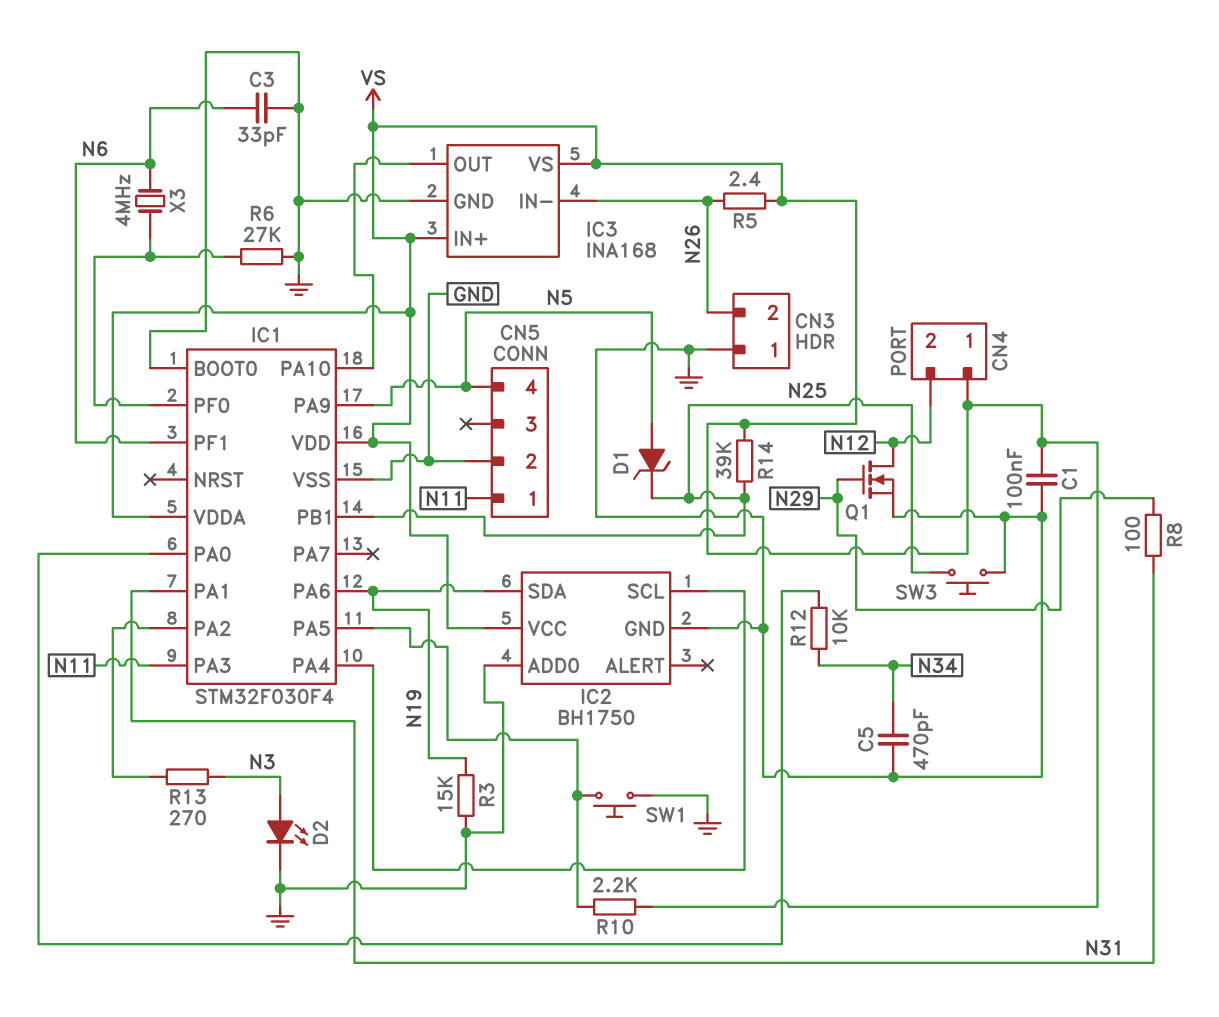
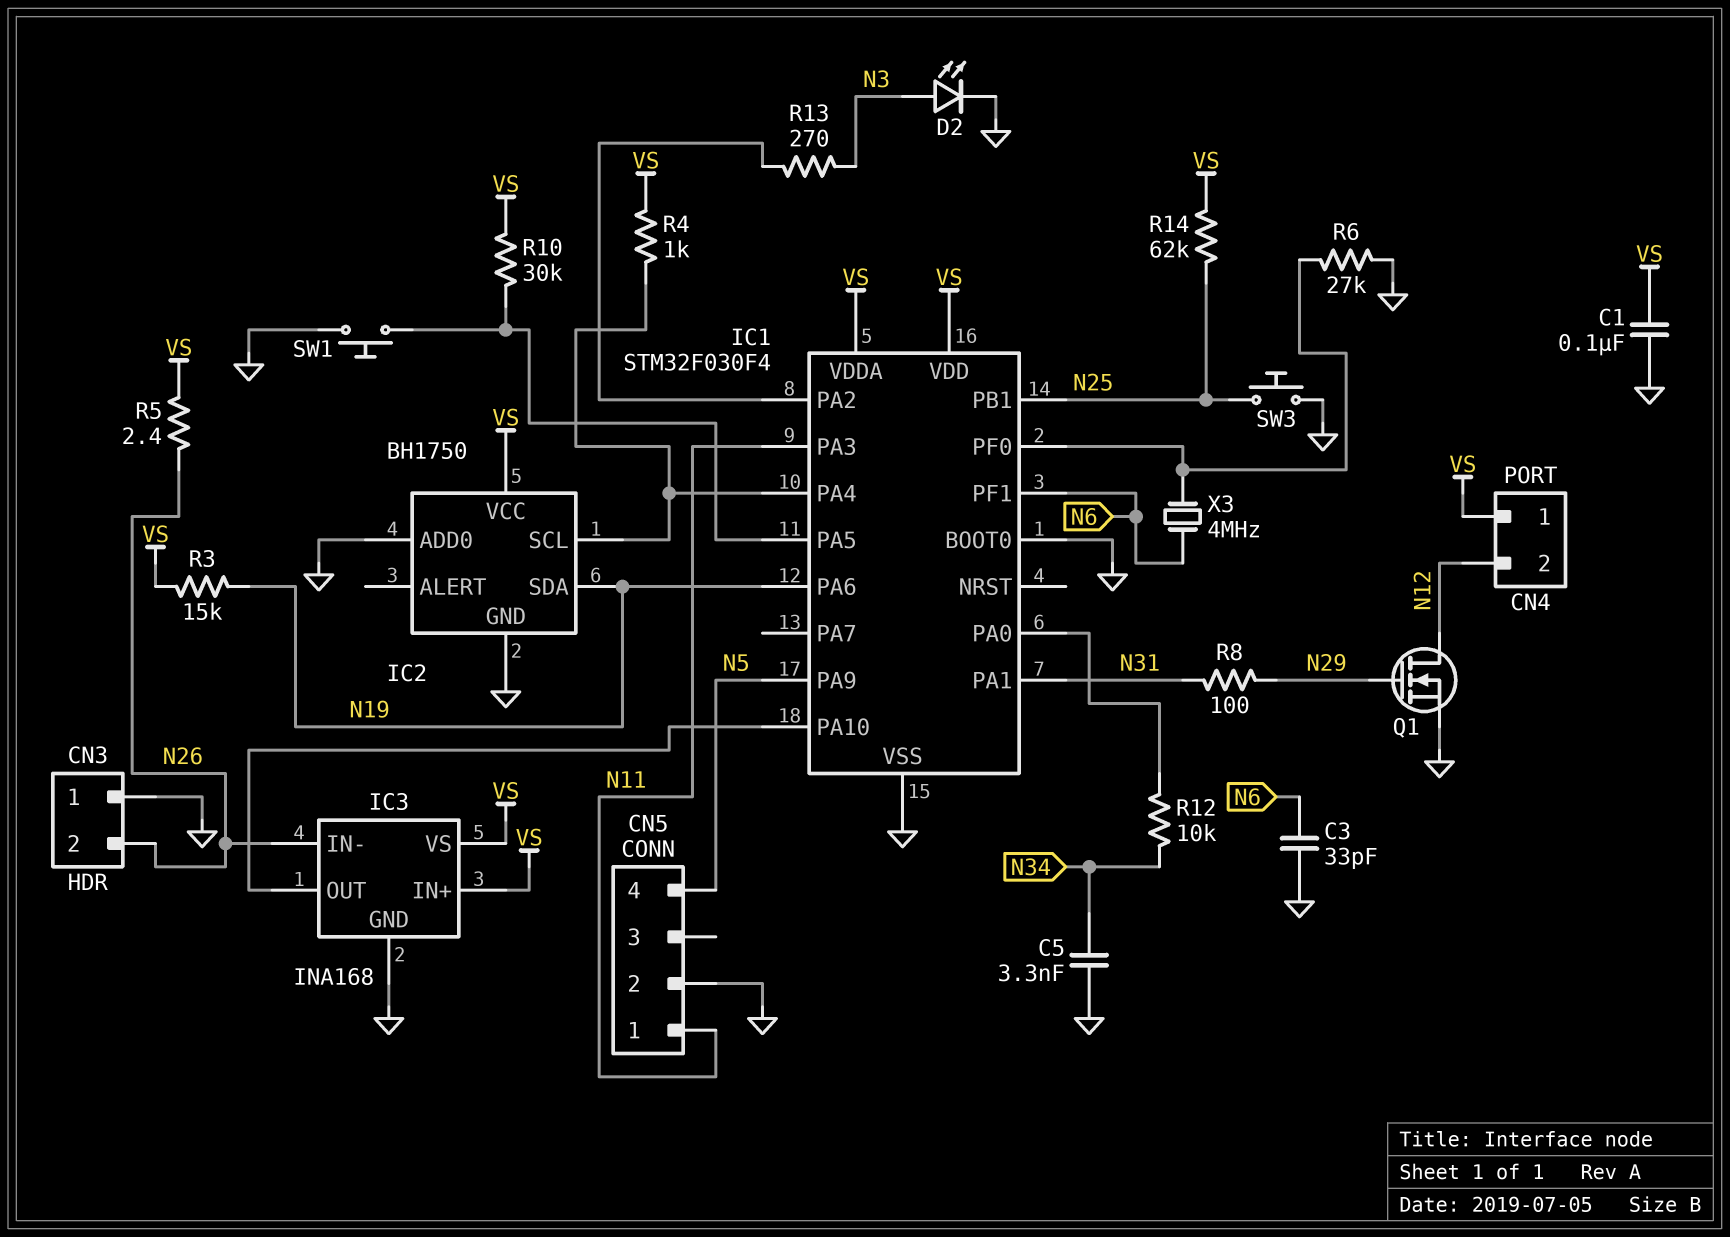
C5: 470pF (GND, N34) -> 3.3nF (GND, N34)
D1: zener (A N5, K N25) -> none
R3: 15k (GND, N19) -> 15k (N19, VS)
R4: none -> 1k (IC1/PA4, VS)
R10: 2.2k (IC1/PA5, VS) -> 30k (IC1/PA5, VS)
R14: 39k (N25, VS) -> 62k (N25, VS)

